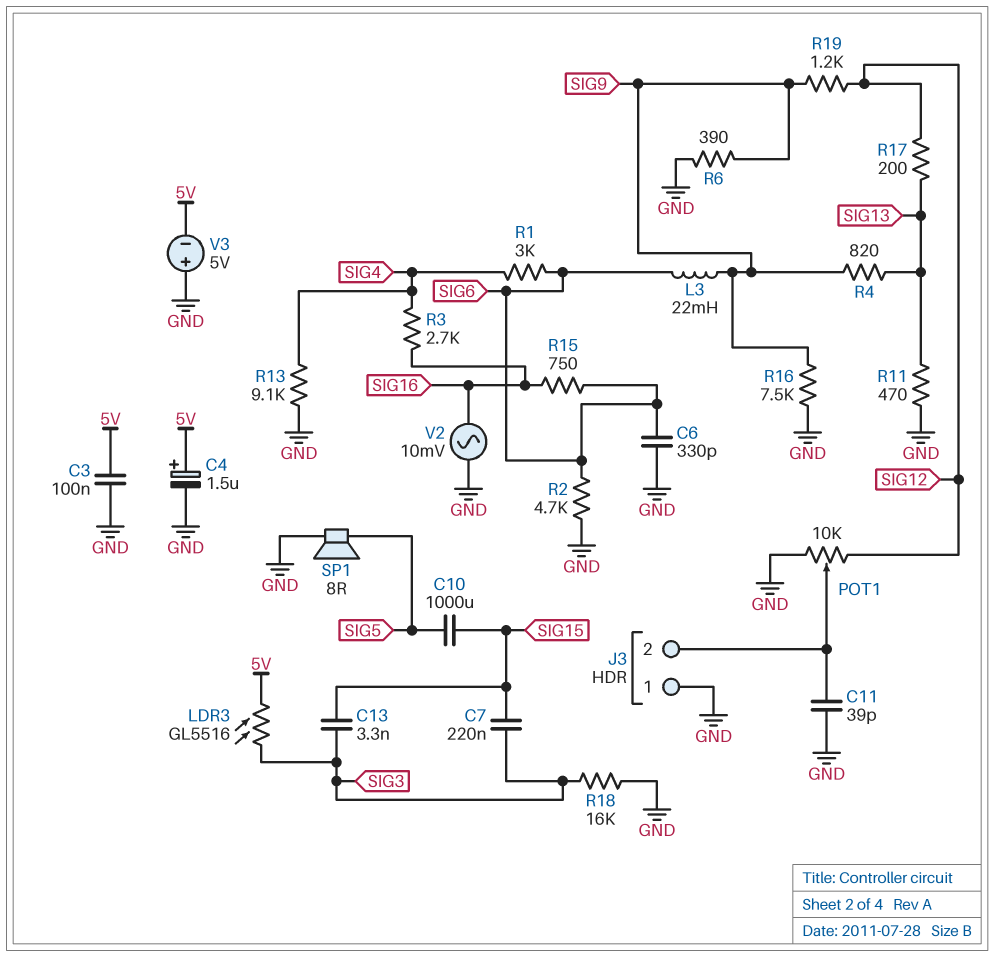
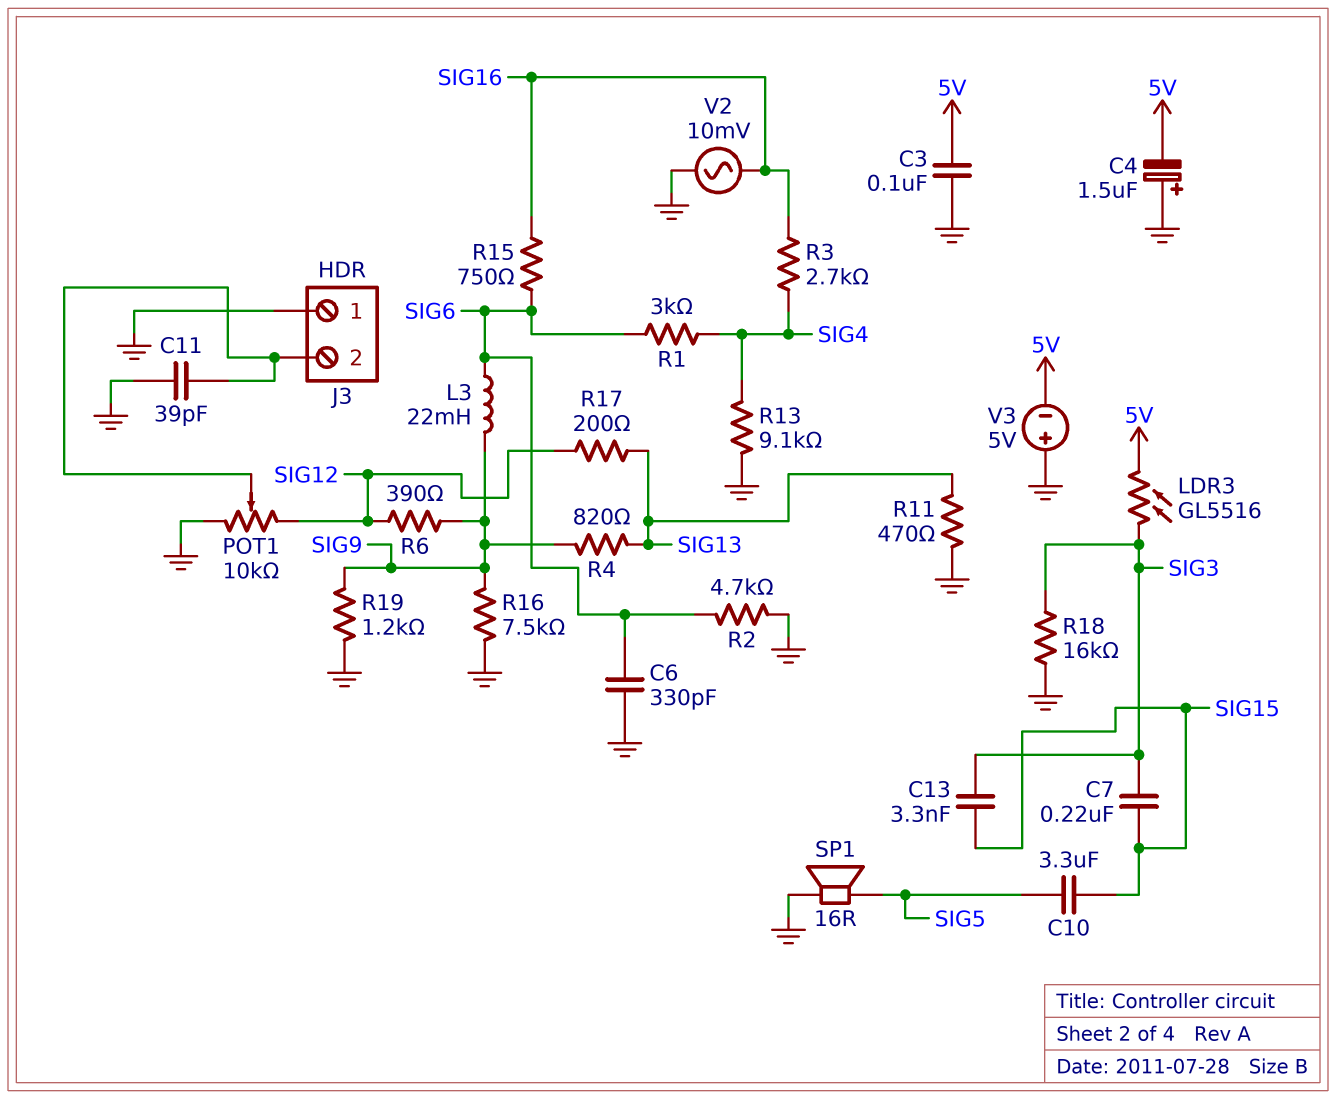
C4: 1.5uF (plus 5V, minus GND) -> 1.5uF (plus GND, minus 5V)
C10: 1000uF (SIG5, SIG15) -> 3.3uF (SIG5, SIG15)
R6: 390 (GND, SIG9) -> 390 (SIG9, SIG12)
R19: 1.2k (SIG9, SIG12) -> 1.2k (GND, SIG9)
SP1: speaker 8R (GND, SIG5) -> speaker 16R (GND, SIG5)

